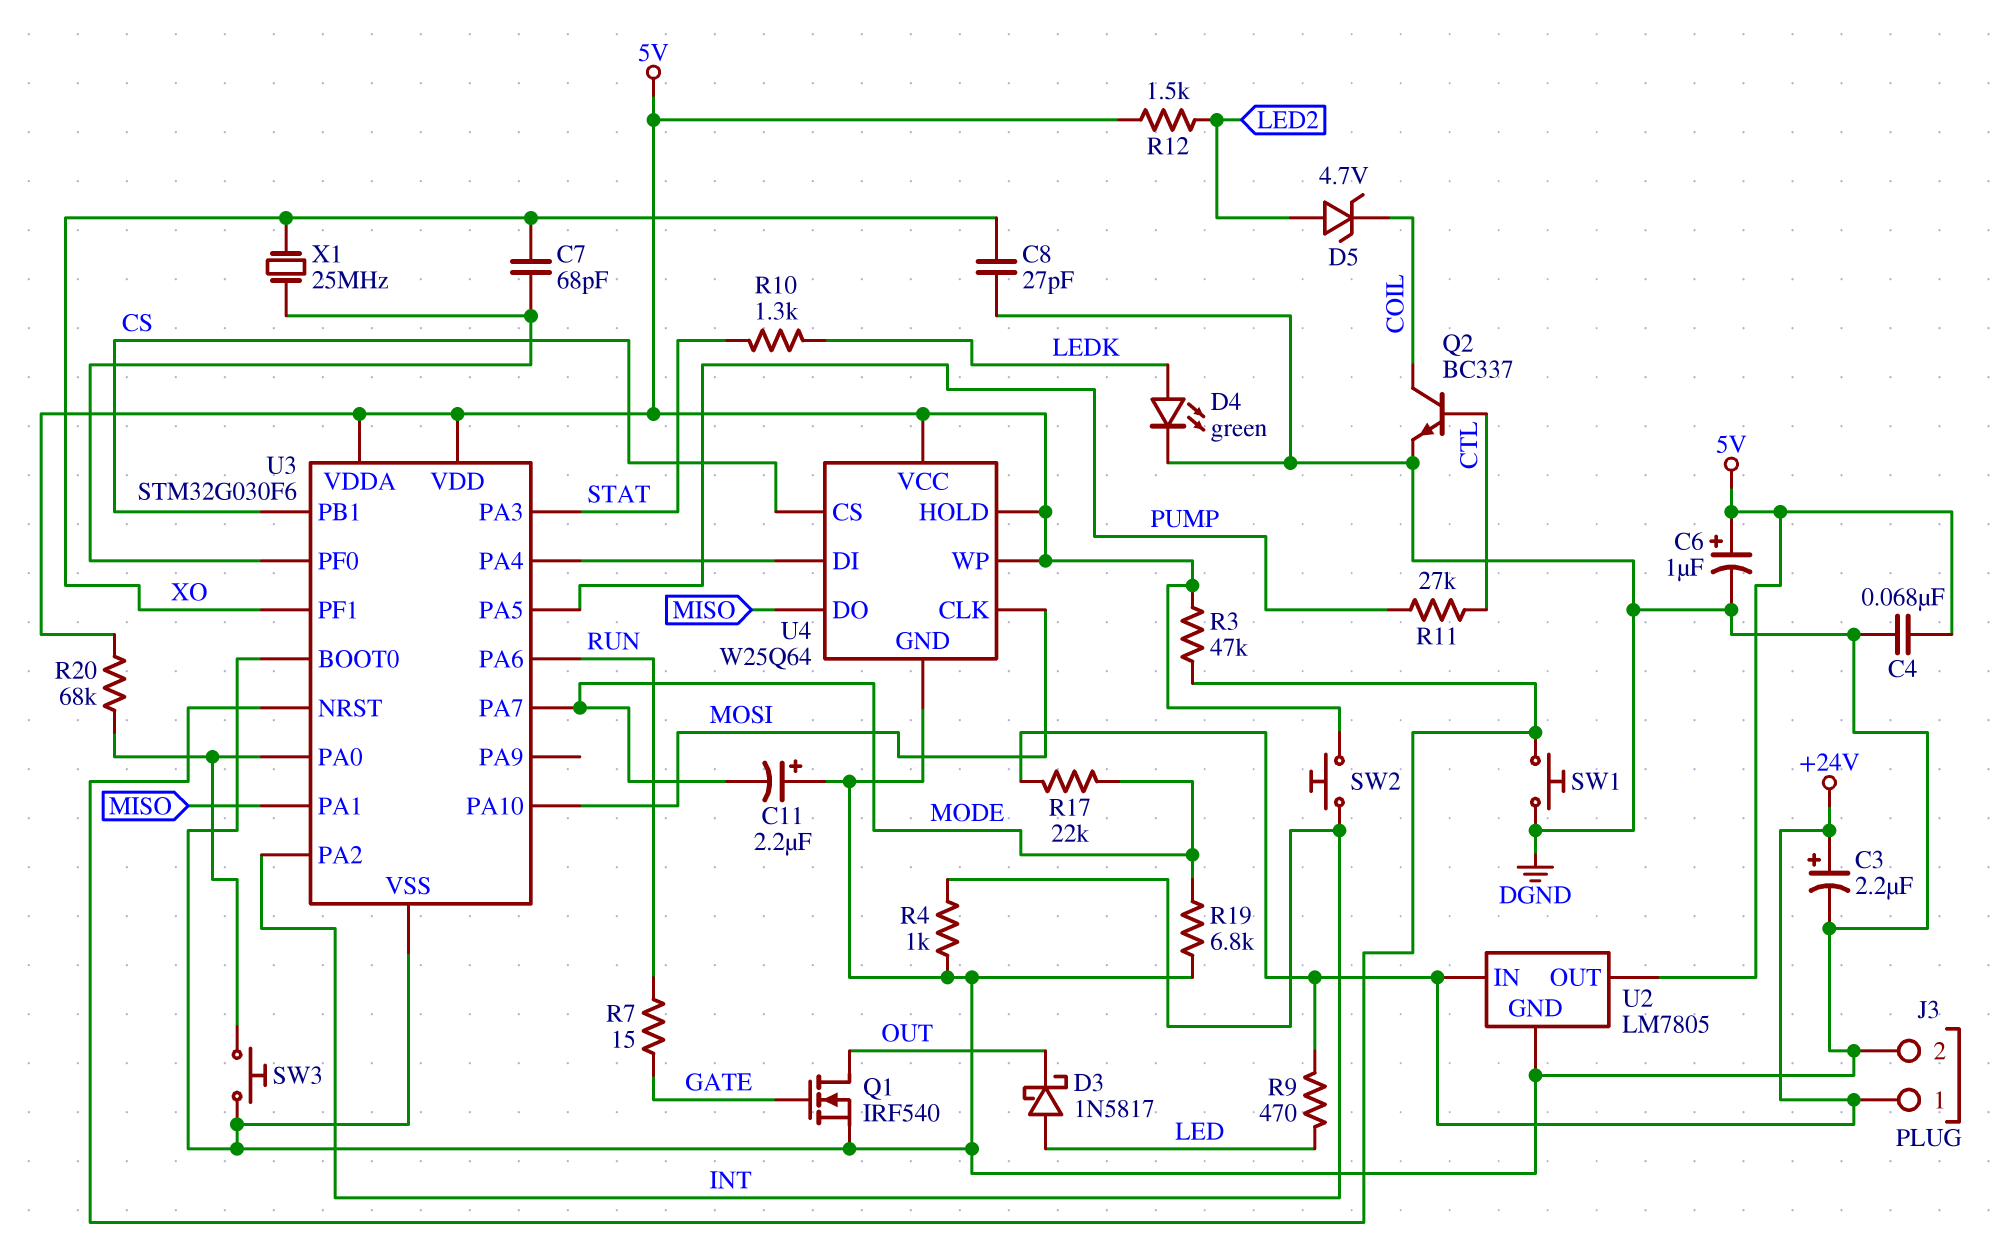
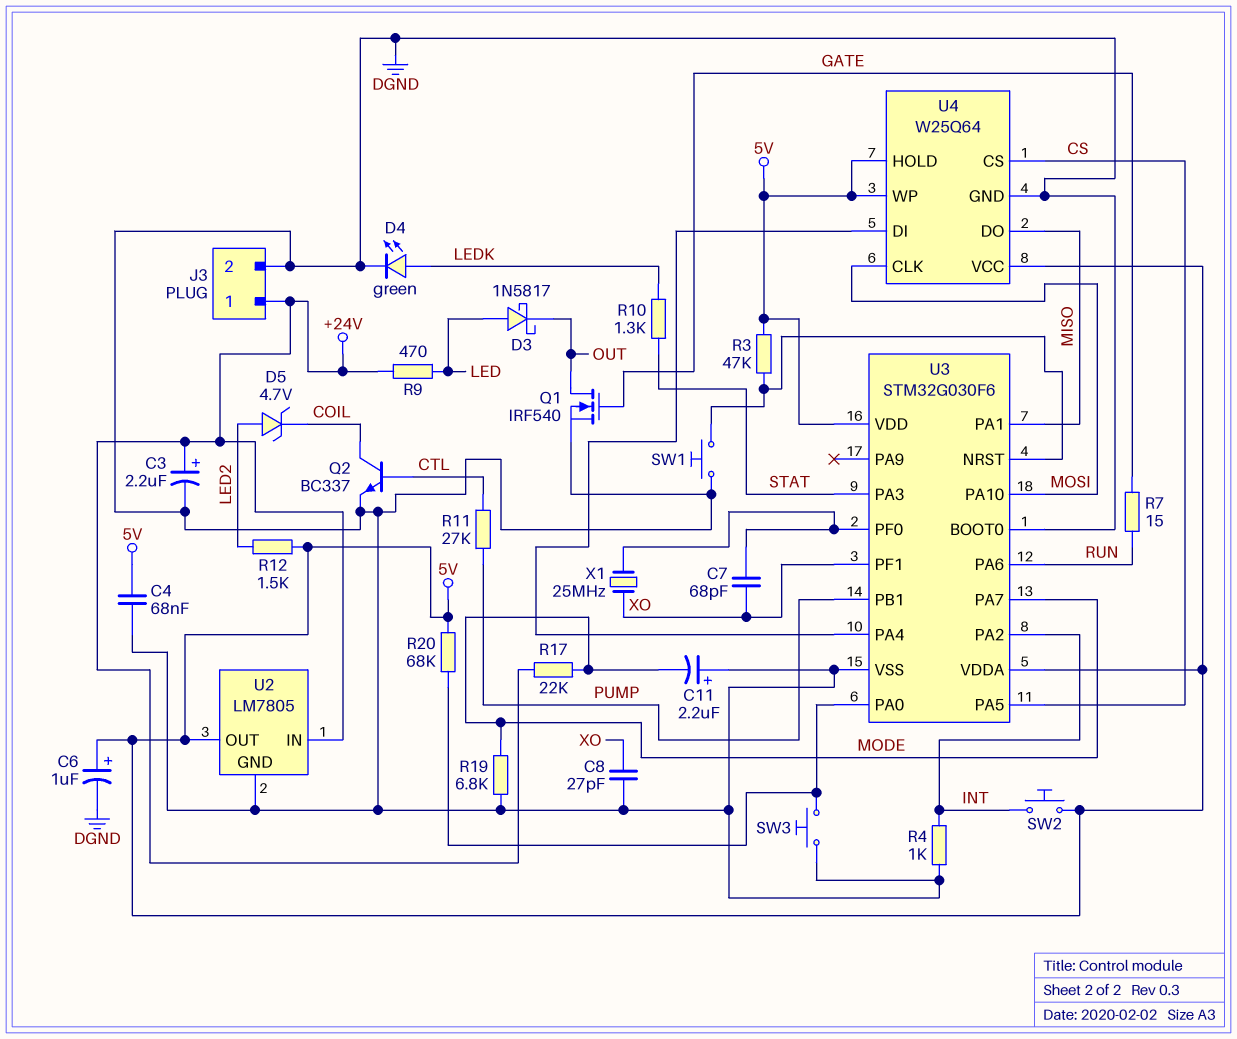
U3 pin PA5: PUMP -> CS
U3 pin PB1: CS -> PUMP

